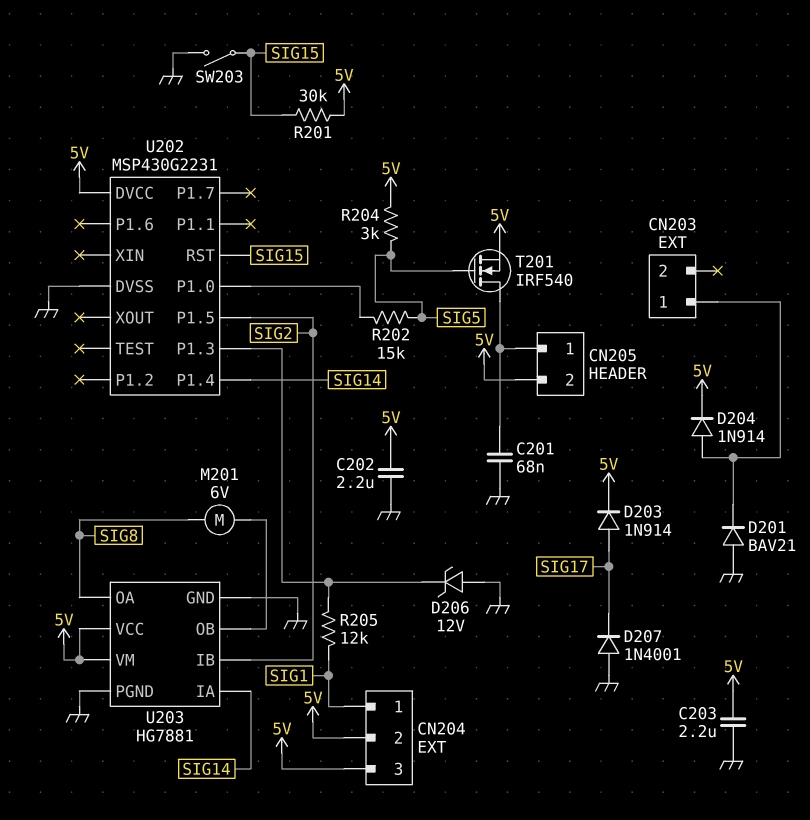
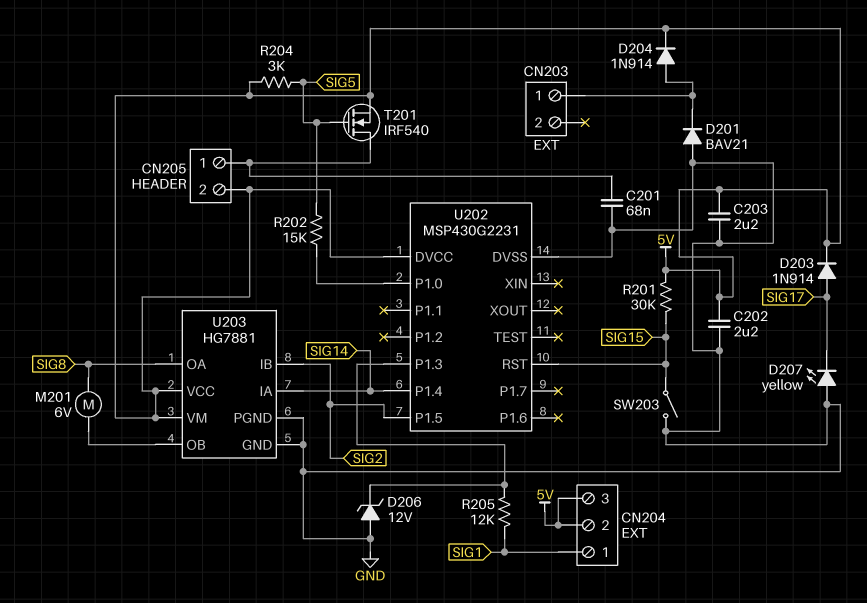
D207: diode 1N4001 (A GND, K SIG17) -> LED yellow (A GND, K SIG17)

